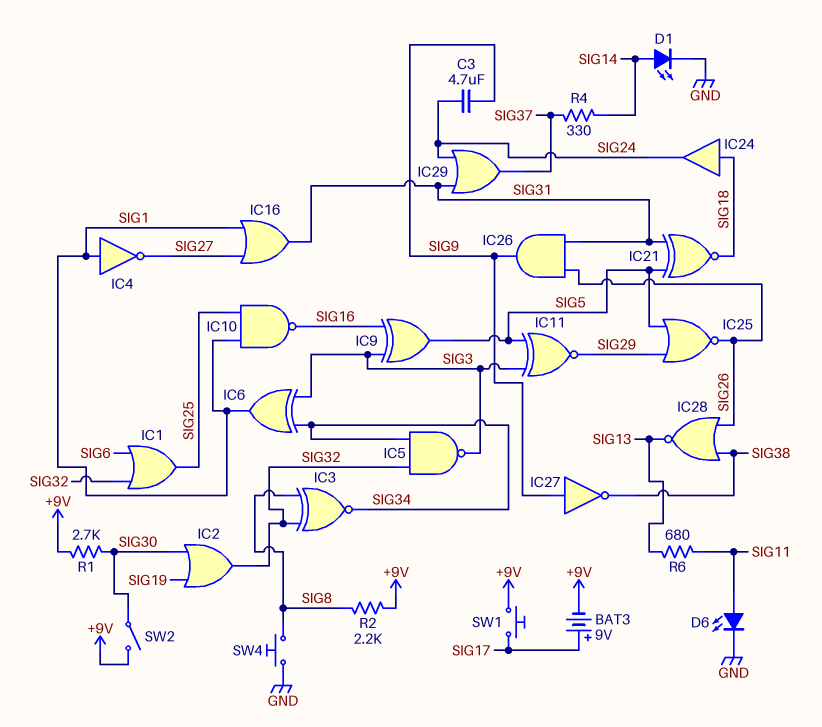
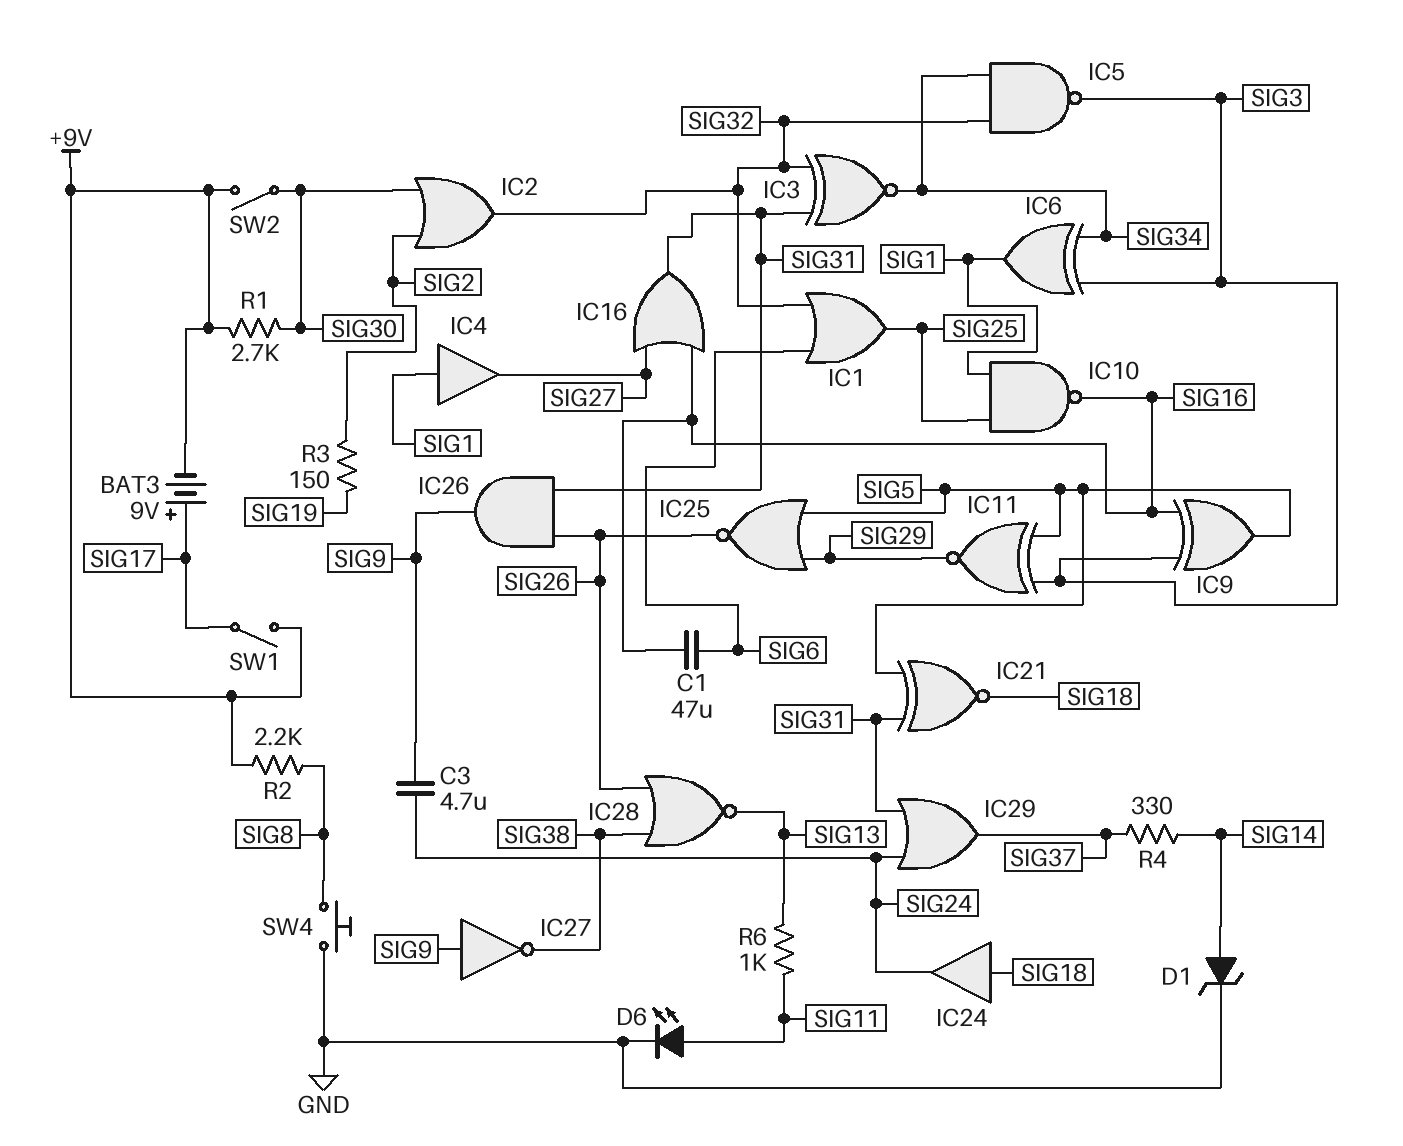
C1: none -> 47uF (SIG6, SIG16)
D1: LED (A SIG14, K GND) -> zener (A SIG14, K GND)
IC2: OR (in SIG19, in SIG30, out SIG32) -> OR (in SIG2, in SIG30, out SIG32)
IC3: XNOR (in SIG8, in SIG32, out SIG34) -> XNOR (in SIG31, in SIG32, out SIG34)
IC4: NOT (in SIG1, out SIG27) -> buffer (in SIG1, out SIG27)
IC16: OR (in SIG1, in SIG27, out SIG31) -> OR (in SIG16, in SIG27, out SIG31)
R3: none -> 150 (SIG2, SIG19)
R6: 680 (SIG11, SIG13) -> 1k (SIG11, SIG13)
SW1: button (+9V, SIG17) -> switch (+9V, SIG17)

